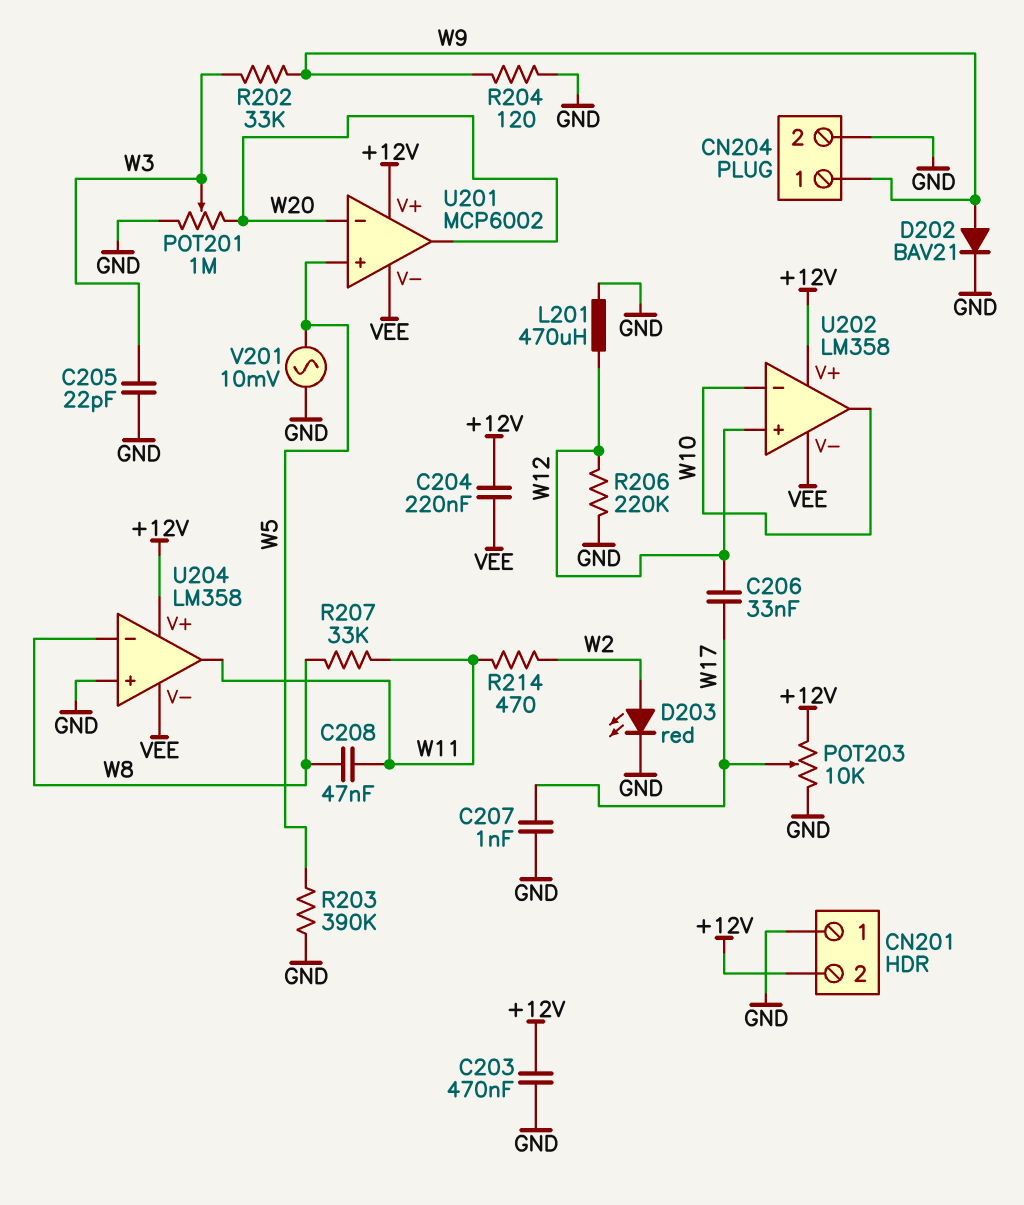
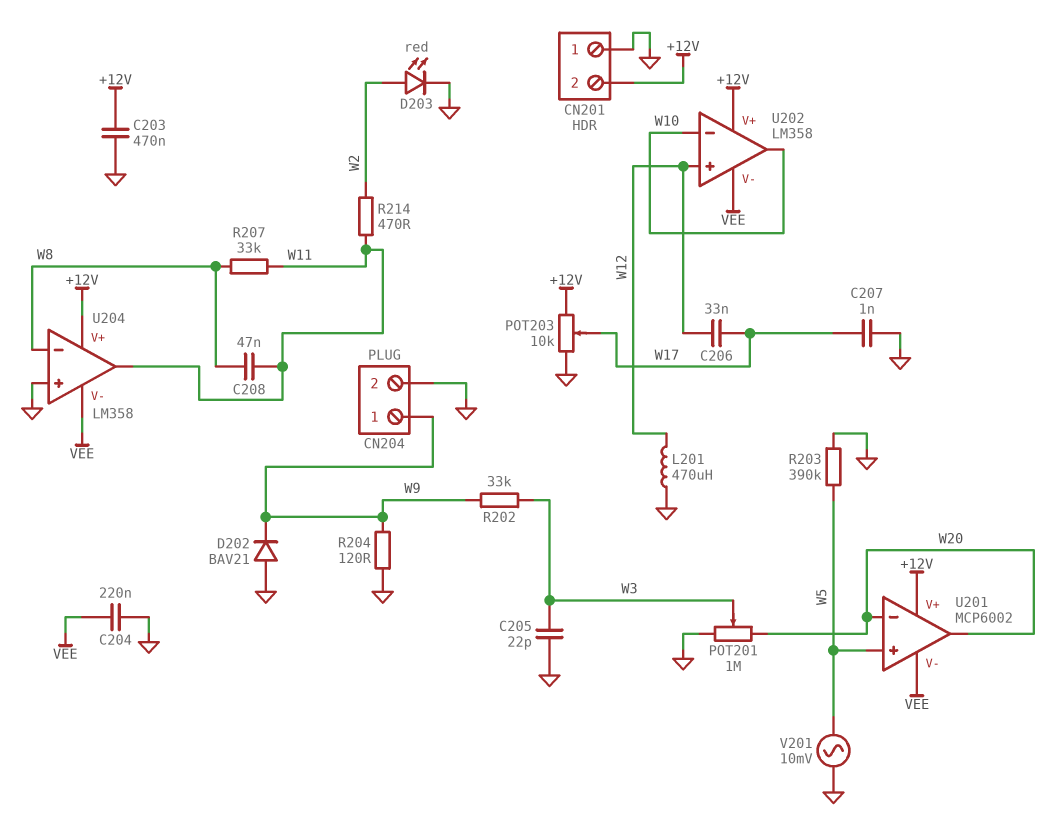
C204: 220nF (+12V, VEE) -> 220nF (GND, VEE)
D202: diode BAV21 (A W9, K GND) -> diode BAV21 (A GND, K W9)
R206: 220k (GND, W12) -> none

